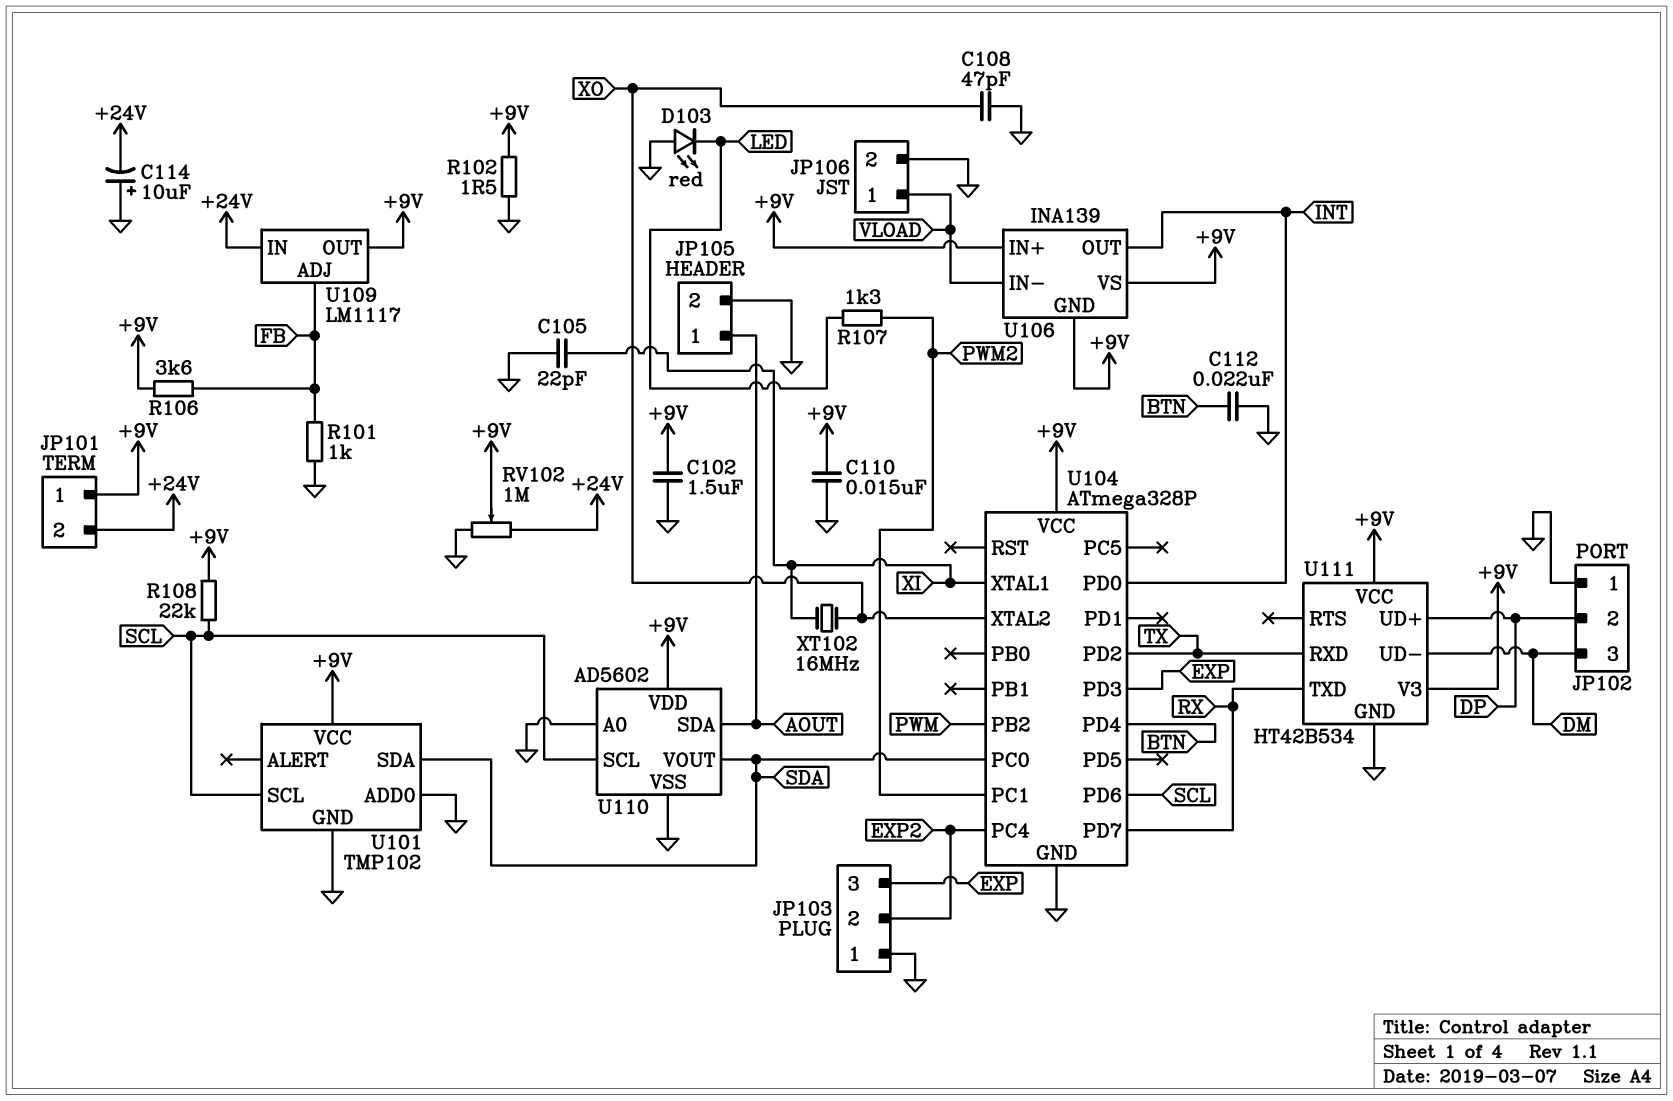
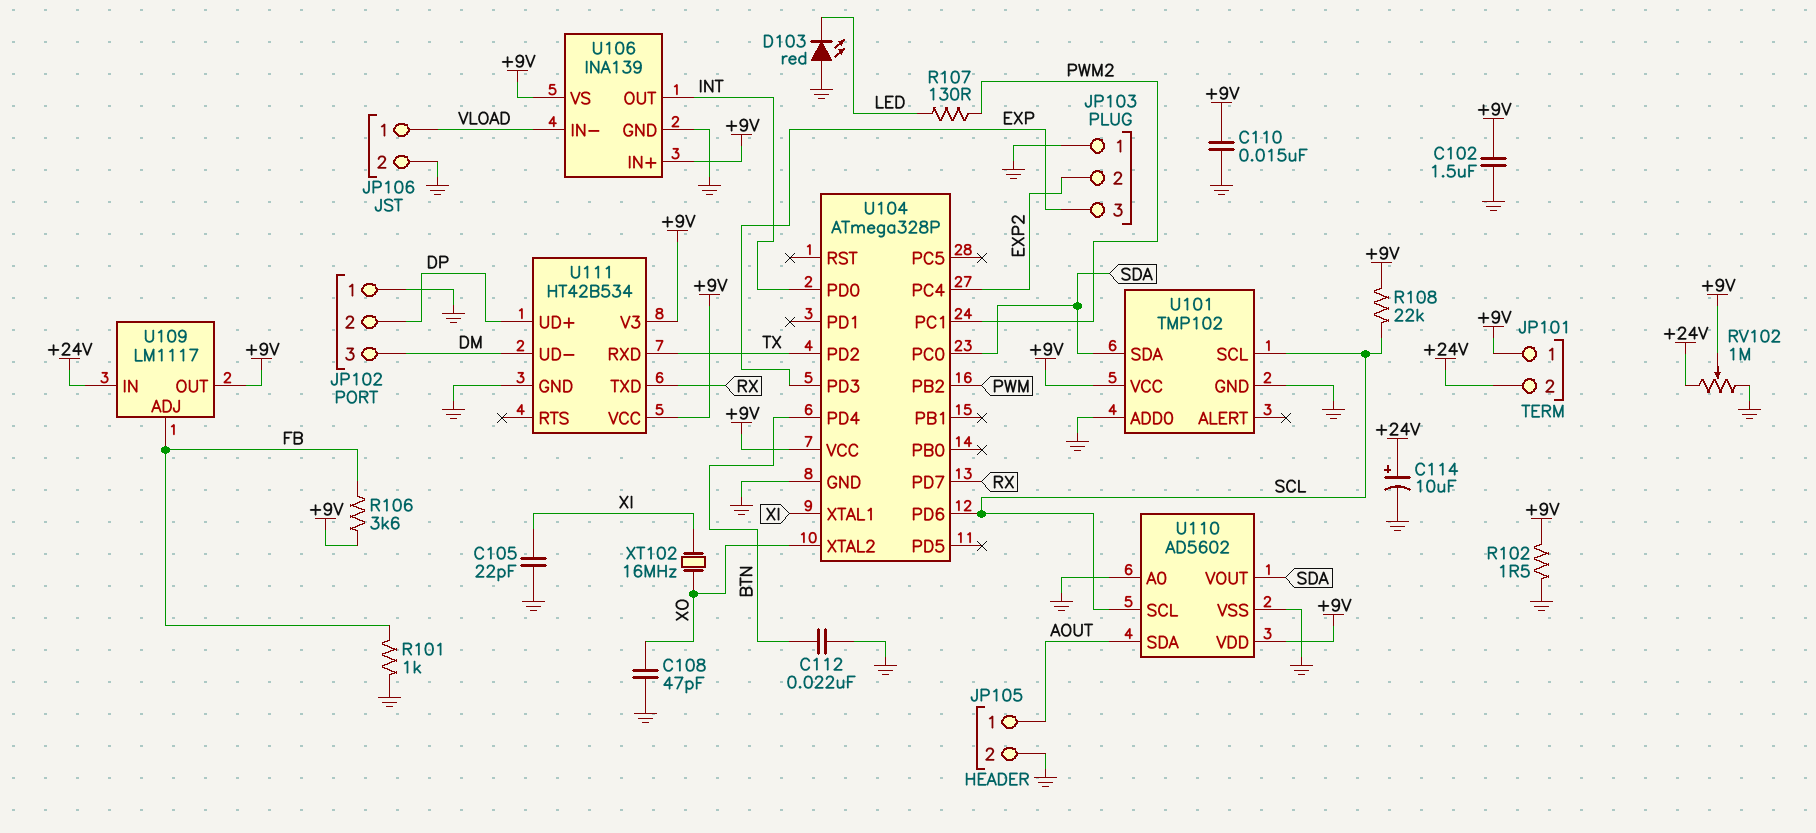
C114: 10uF (plus GND, minus +24V) -> 10uF (plus +24V, minus GND)
R107: 1.3k (LED, PWM2) -> 130 (LED, PWM2)
U106 pin GND: +9V -> GND

